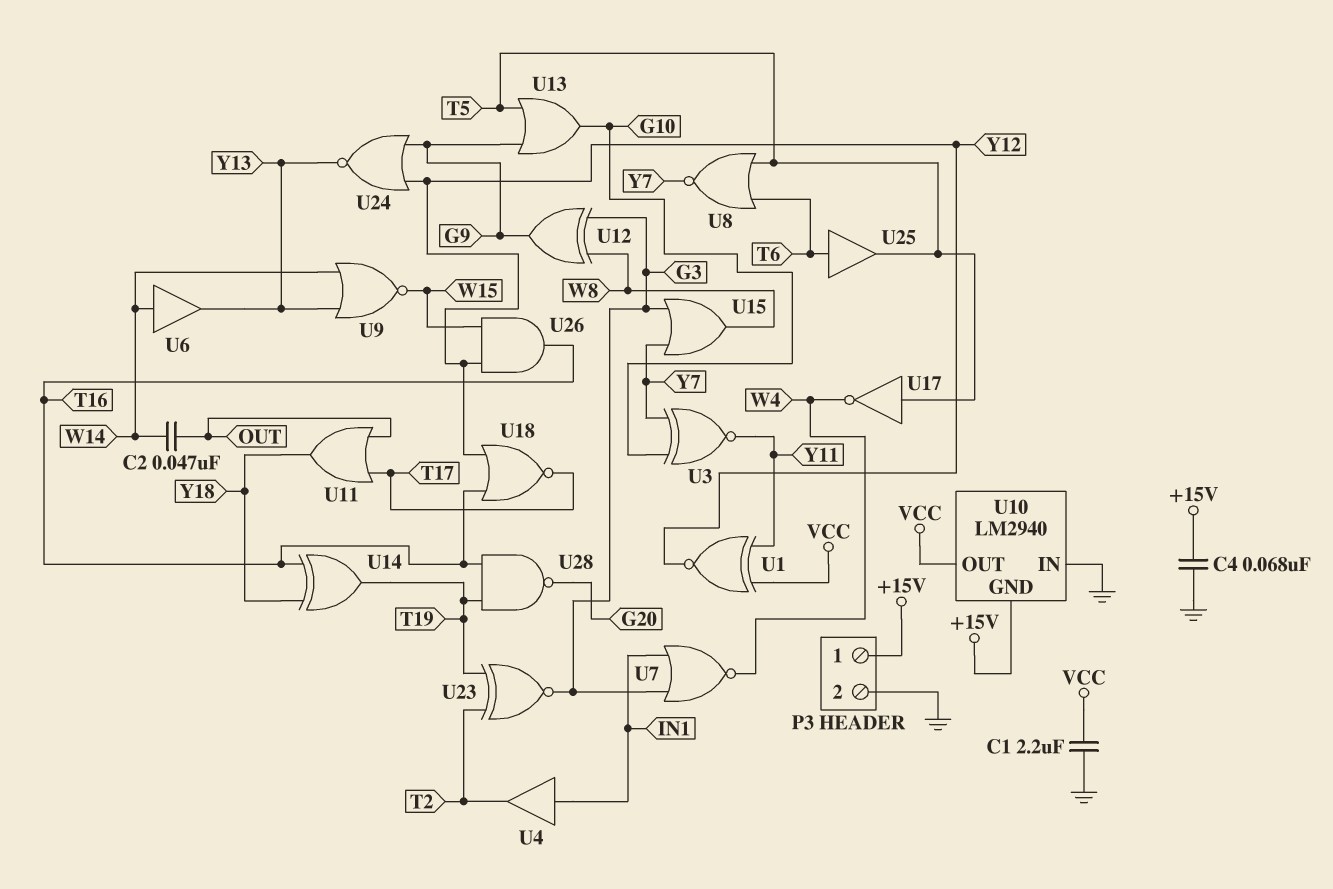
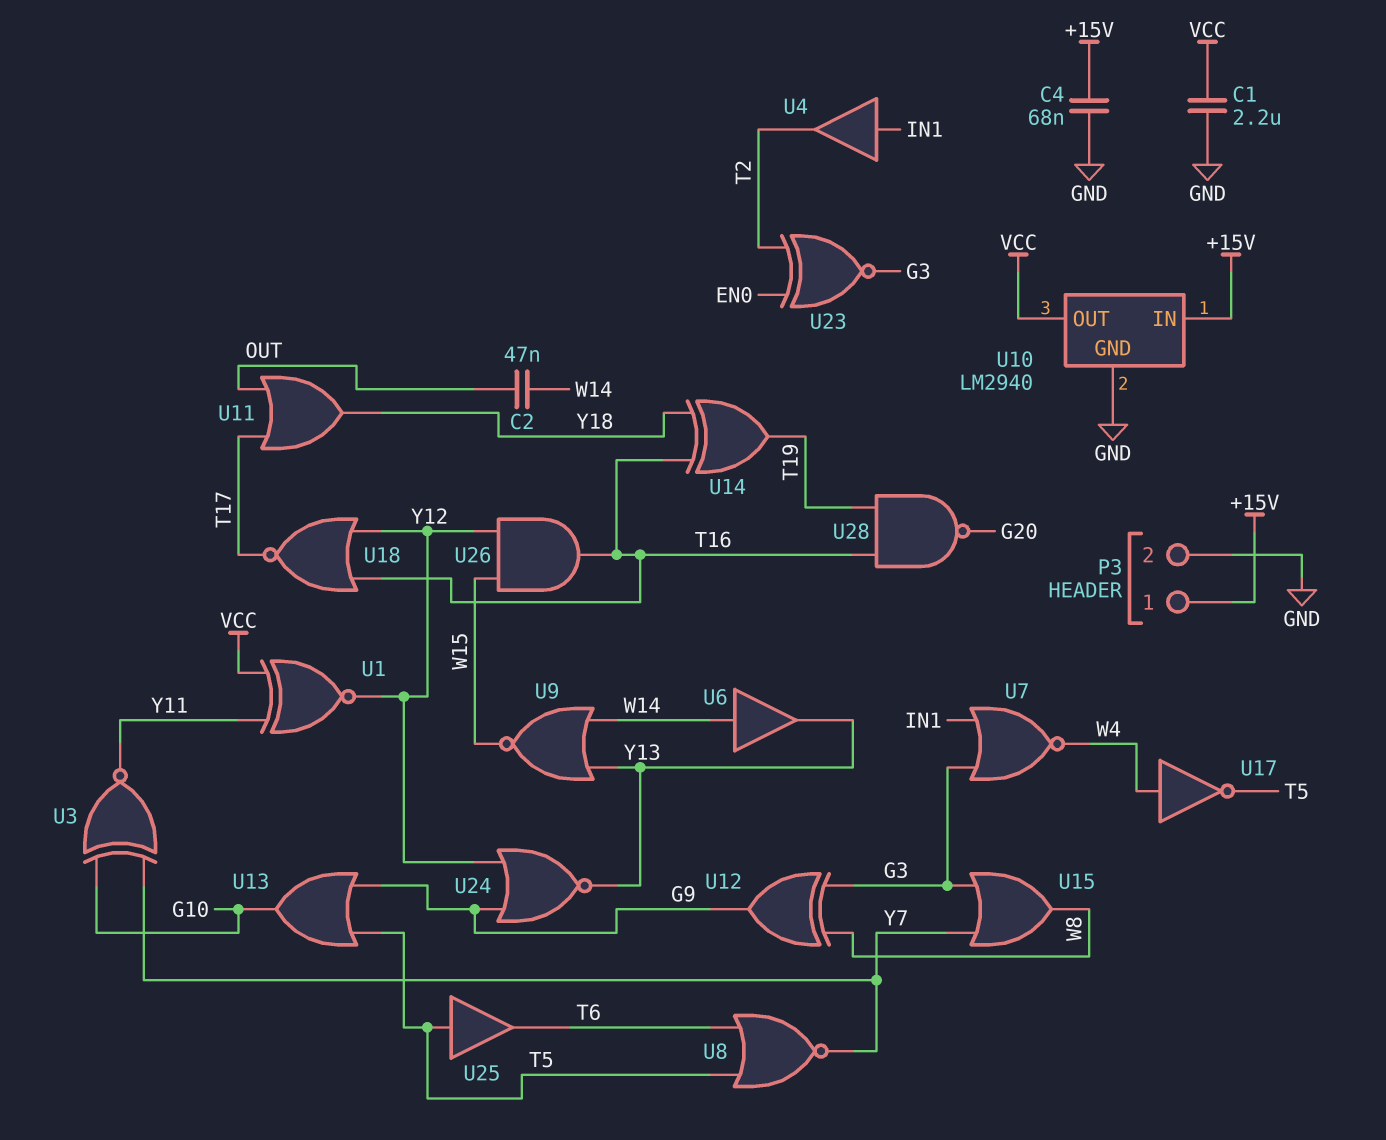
U10 pin GND: +15V -> GND
U10 pin IN: GND -> +15V
U17: NOT (in T5, out W4) -> NOT (in W4, out T5)
U23: XNOR (in T2, in T19, out G3) -> XNOR (in EN0, in T2, out G3)
U25: buffer (in T6, out T5) -> buffer (in T5, out T6)

